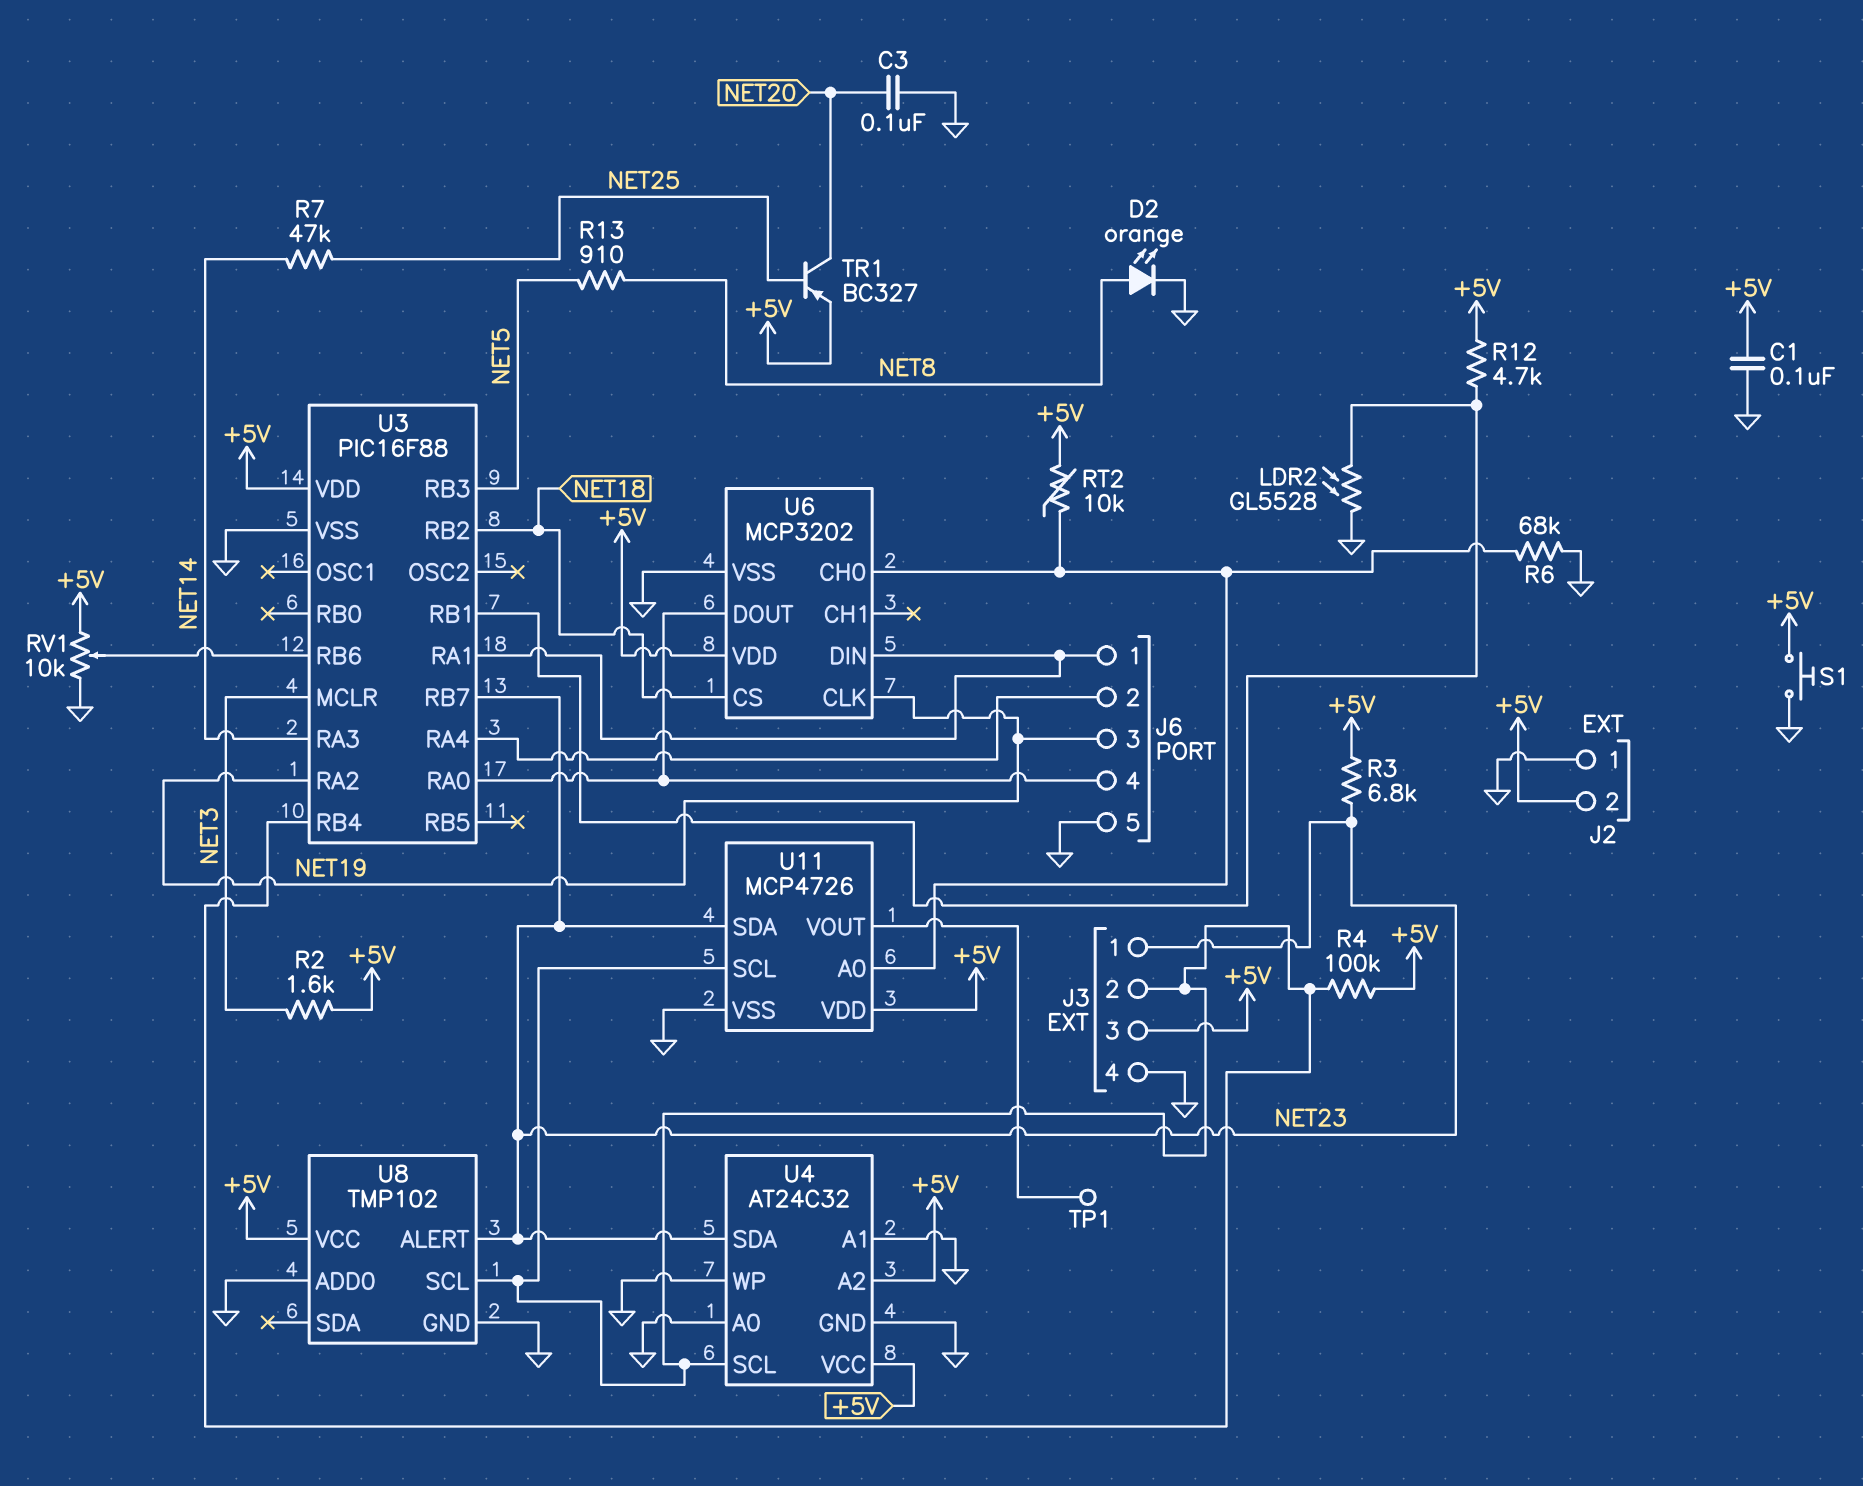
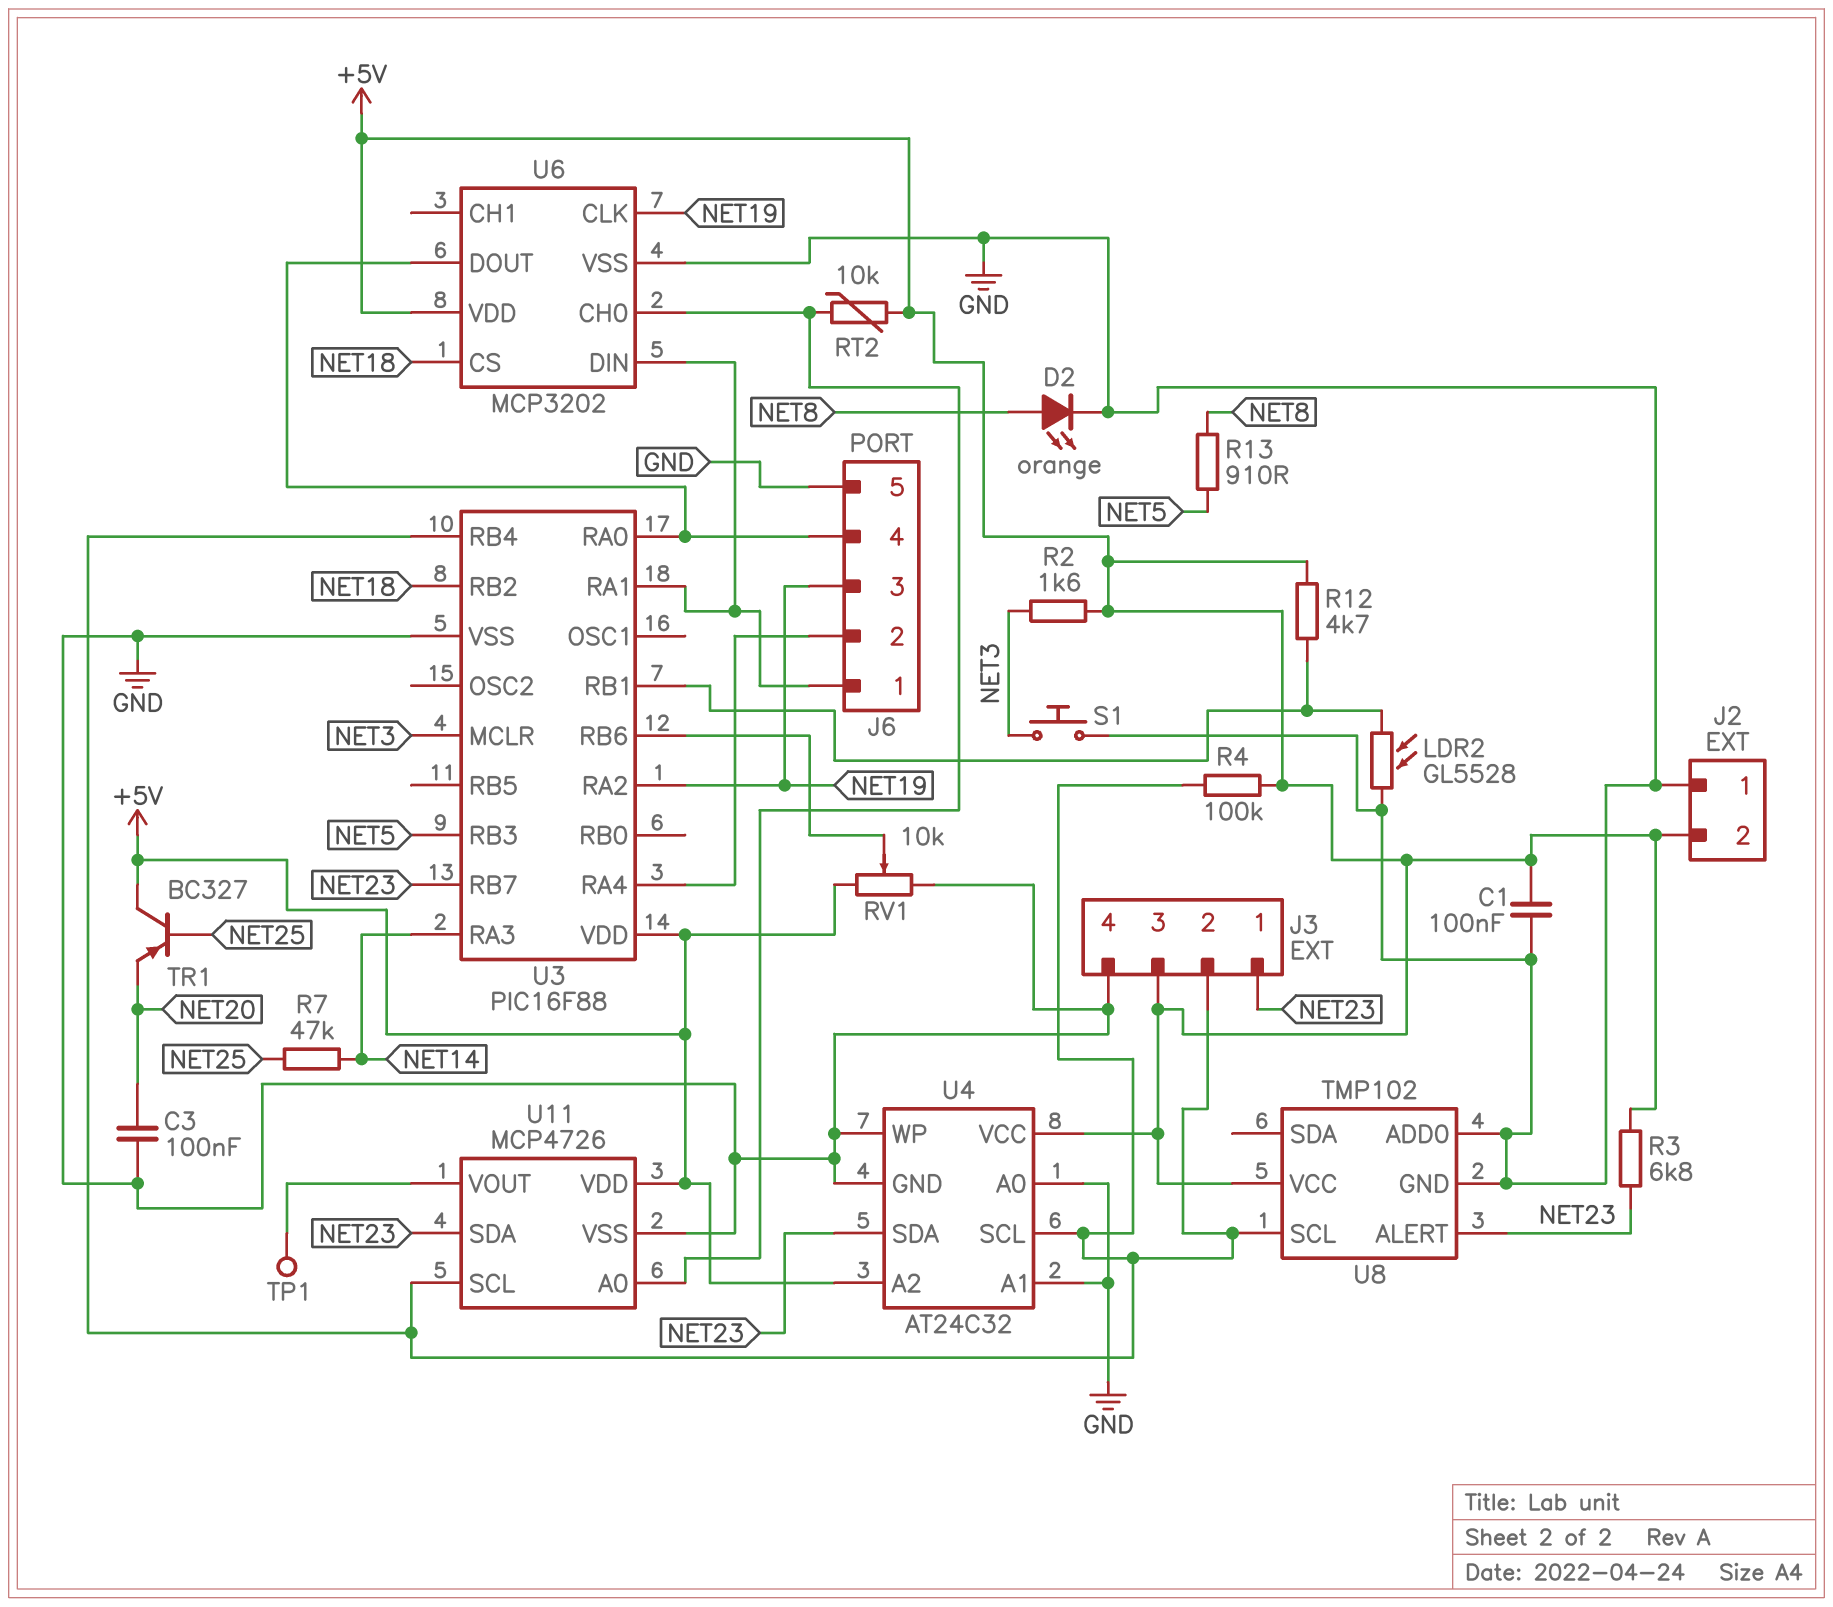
R6: 68k (GND, U6/CH0) -> none
S1: button (+5V, GND) -> button (GND, NET3)
TR1: PNP BC327 (B NET25, C NET20, E +5V) -> PNP BC327 (B NET25, C +5V, E NET20)

